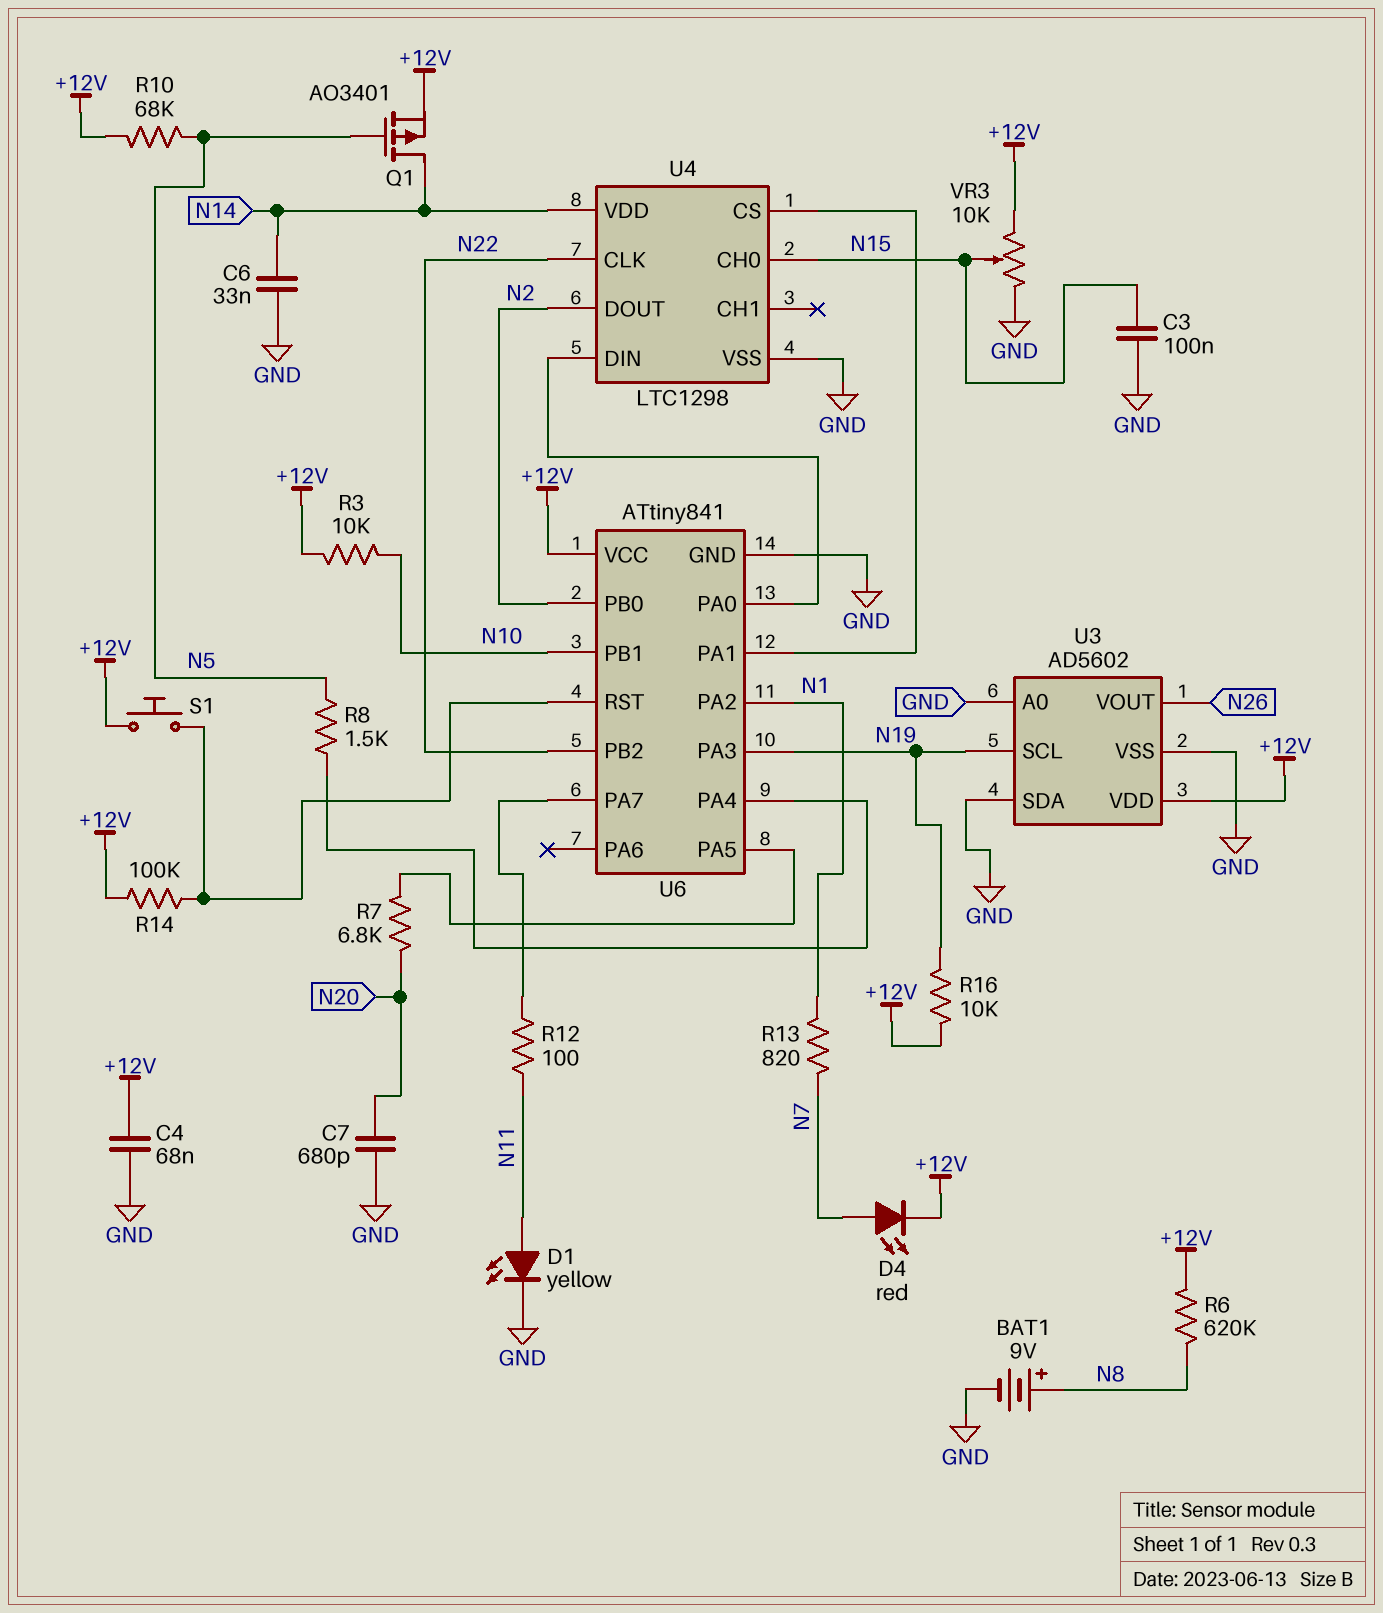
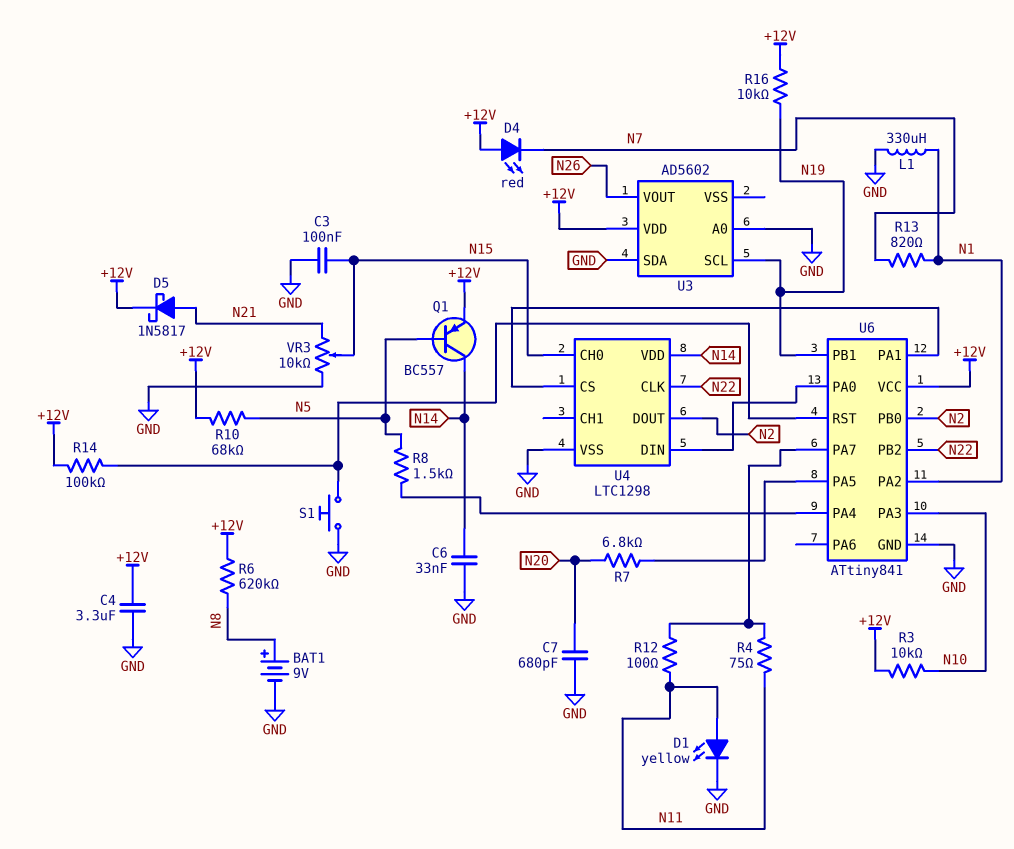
C4: 68nF (+12V, GND) -> 3.3uF (+12V, GND)
D4: LED red (A N7, K +12V) -> LED red (A +12V, K N7)
D5: none -> schottky 1N5817 (A N21, K +12V)
L1: none -> 330uH (GND, N1)
Q1: PMOS AO3401 (G N5, D N14, S +12V) -> PNP BC557 (B N5, C N14, E +12V)
R4: none -> 75 (N11, U6/PA7)
S1: button (+12V, U6/RST) -> button (GND, U6/RST)
U3 pin VSS: GND -> none
U6 pin PA3: N19 -> N10
U6 pin PB1: N10 -> N19
VR3: 10k (+12V, GND, wiper N15) -> 10k (GND, N21, wiper N15)

